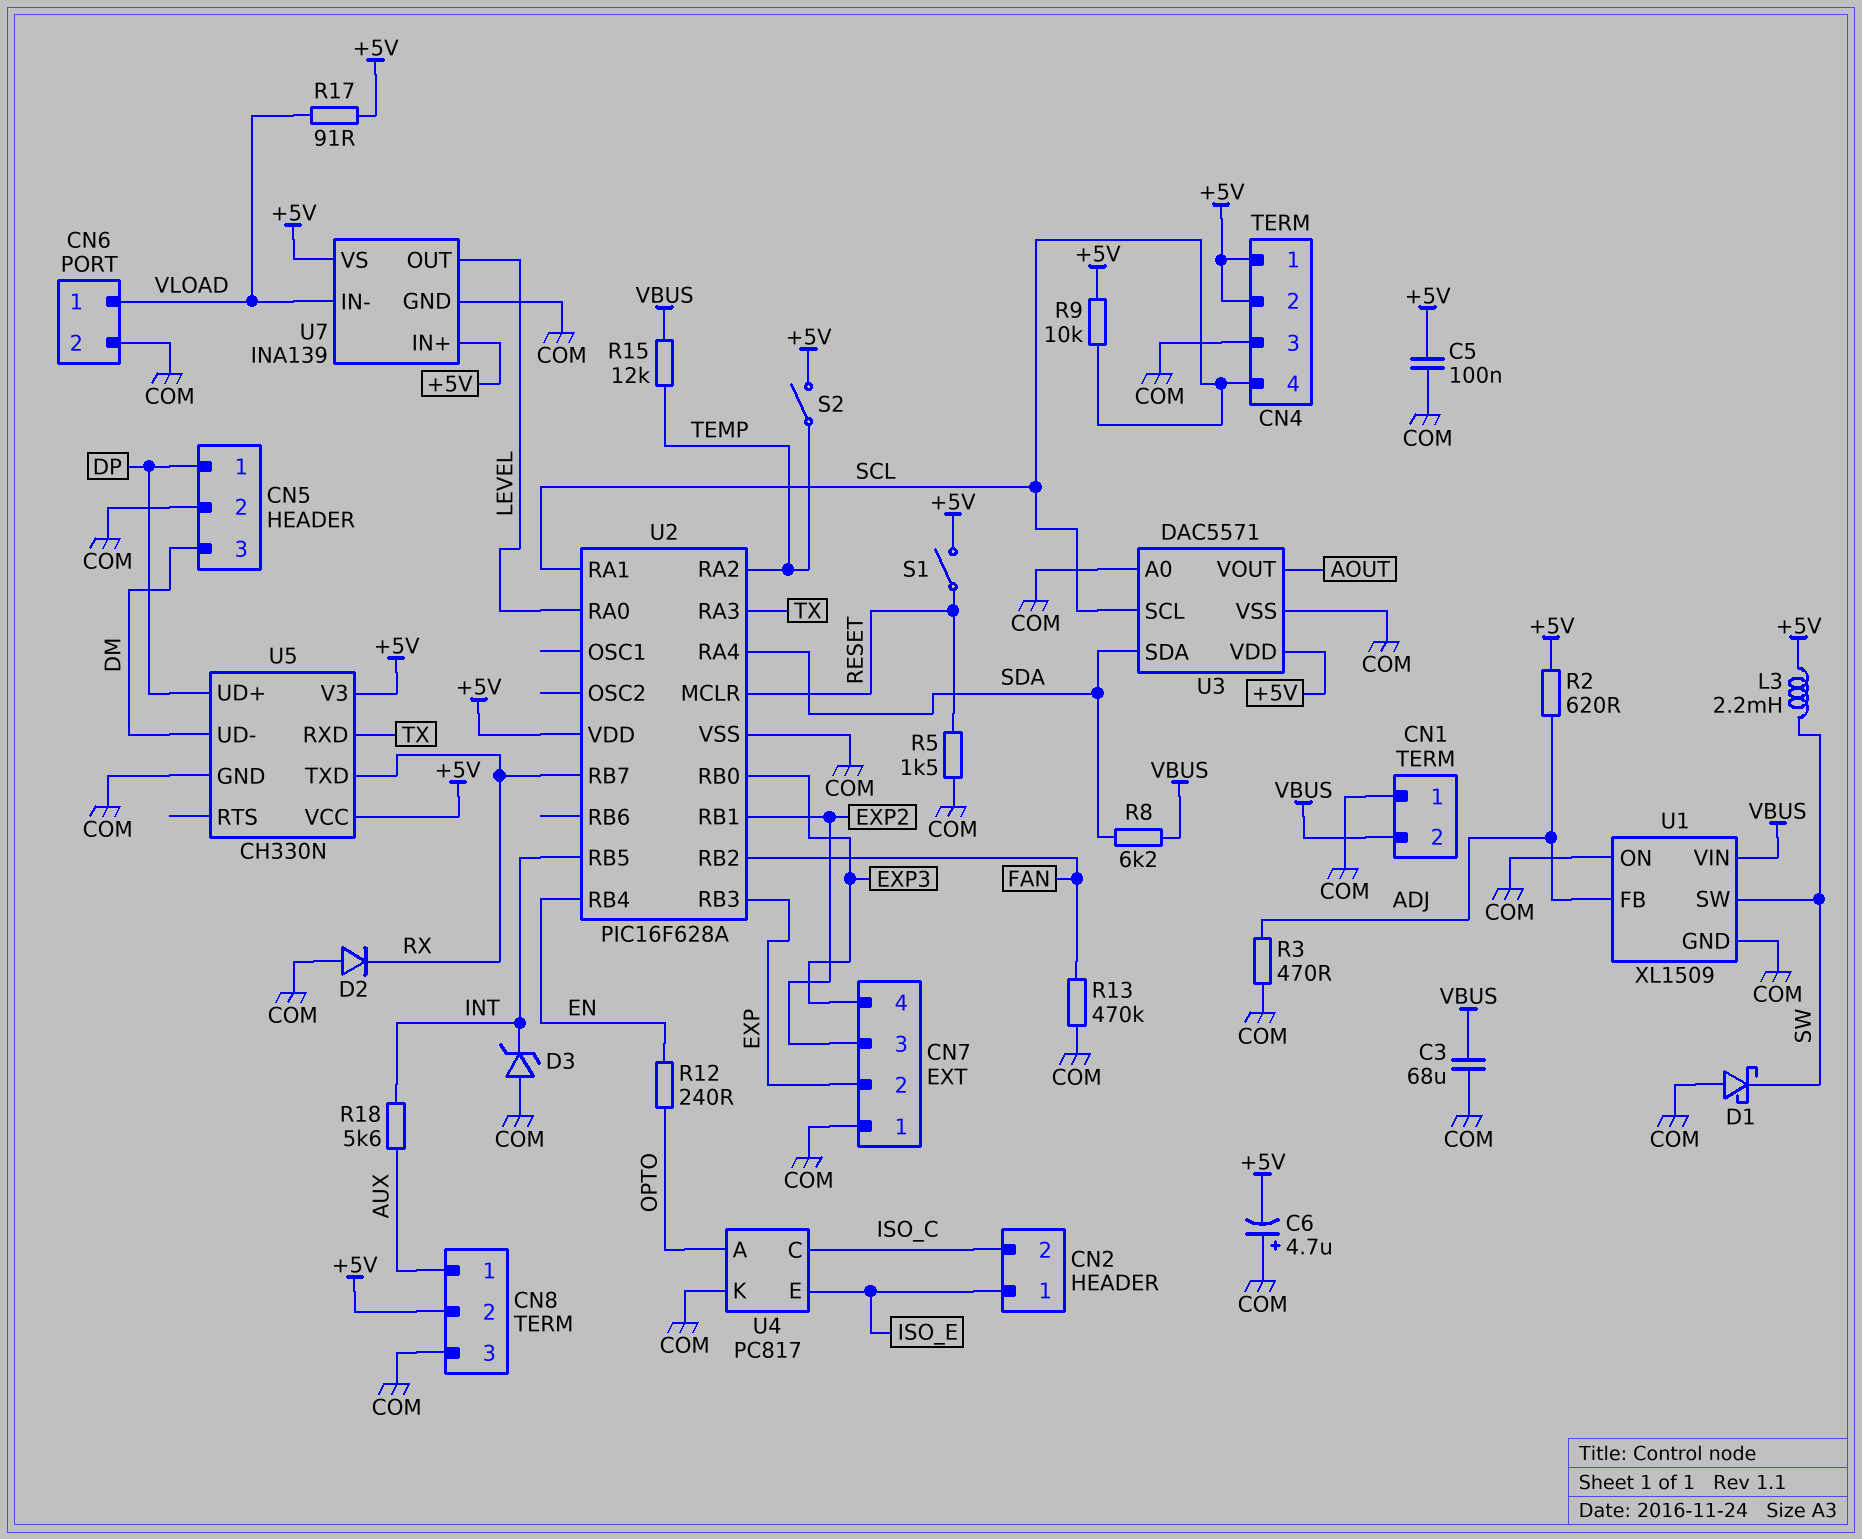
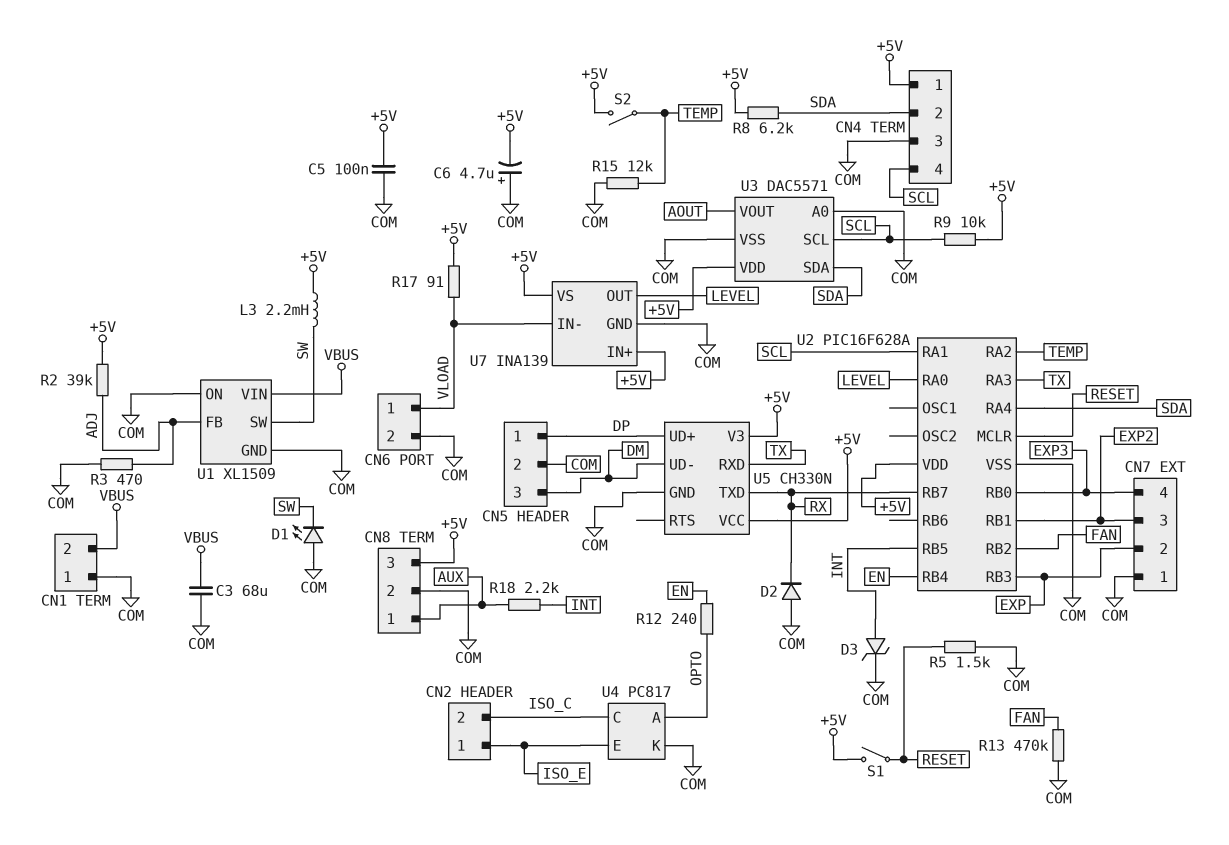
CN4 pin 2: +5V -> SDA
CN8 pin 2: +5V -> COM
CN8 pin 3: COM -> +5V
D1: schottky (A COM, K SW) -> LED (A COM, K SW)
D3: zener (A COM, K INT) -> zener (A INT, K COM)
R2: 620 (+5V, ADJ) -> 39k (+5V, ADJ)
R8: 6.2k (SDA, VBUS) -> 6.2k (+5V, SDA)
R15: 12k (TEMP, VBUS) -> 12k (COM, TEMP)
R18: 5.6k (AUX, INT) -> 2.2k (AUX, INT)

